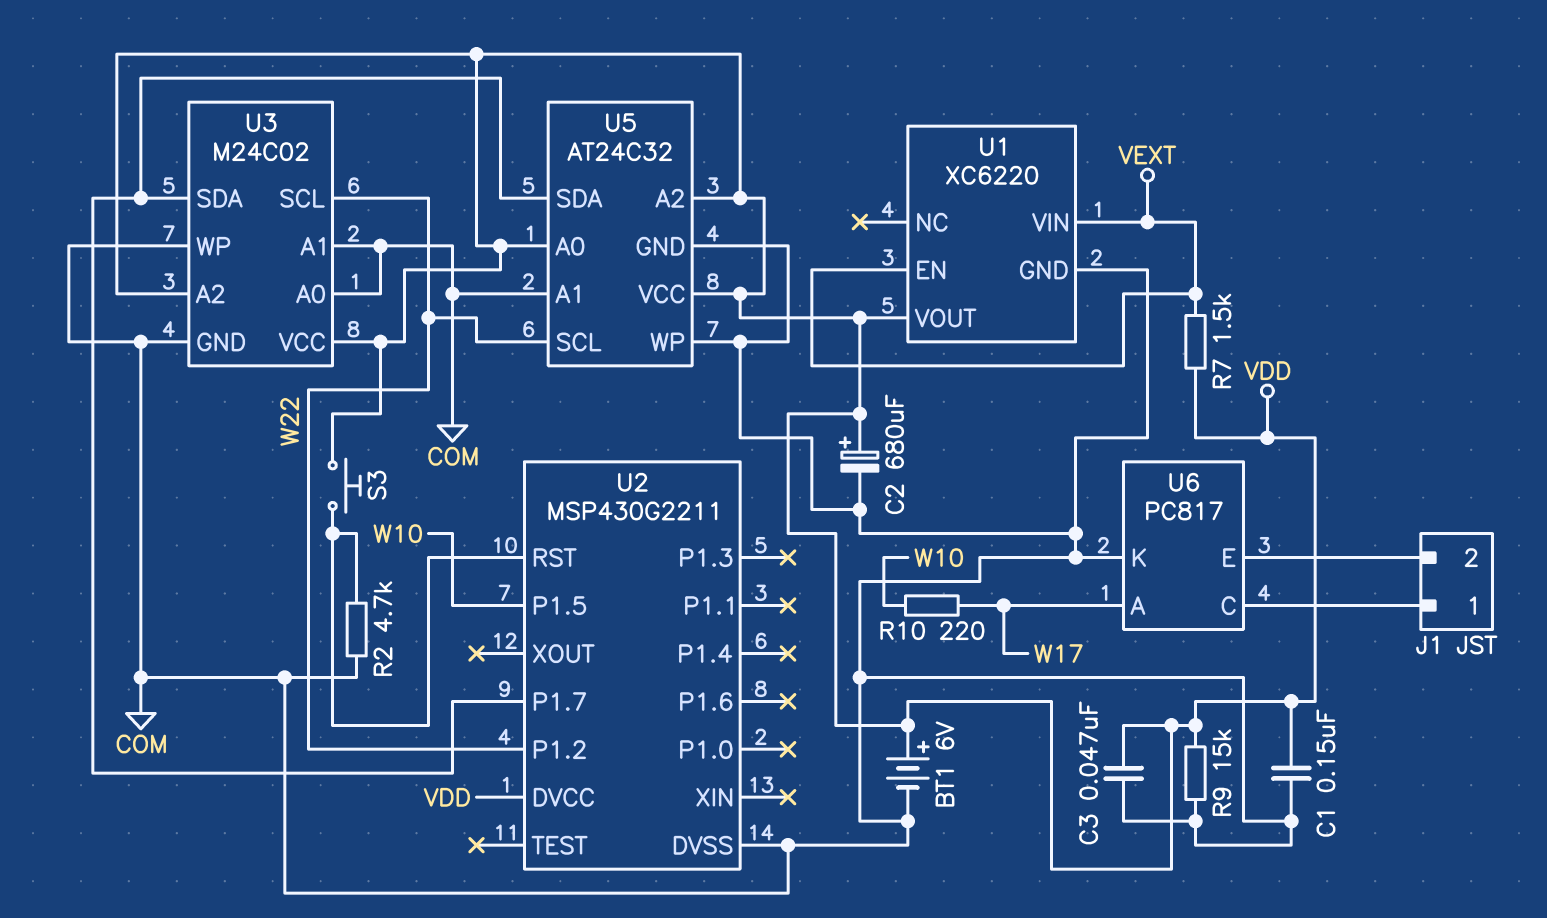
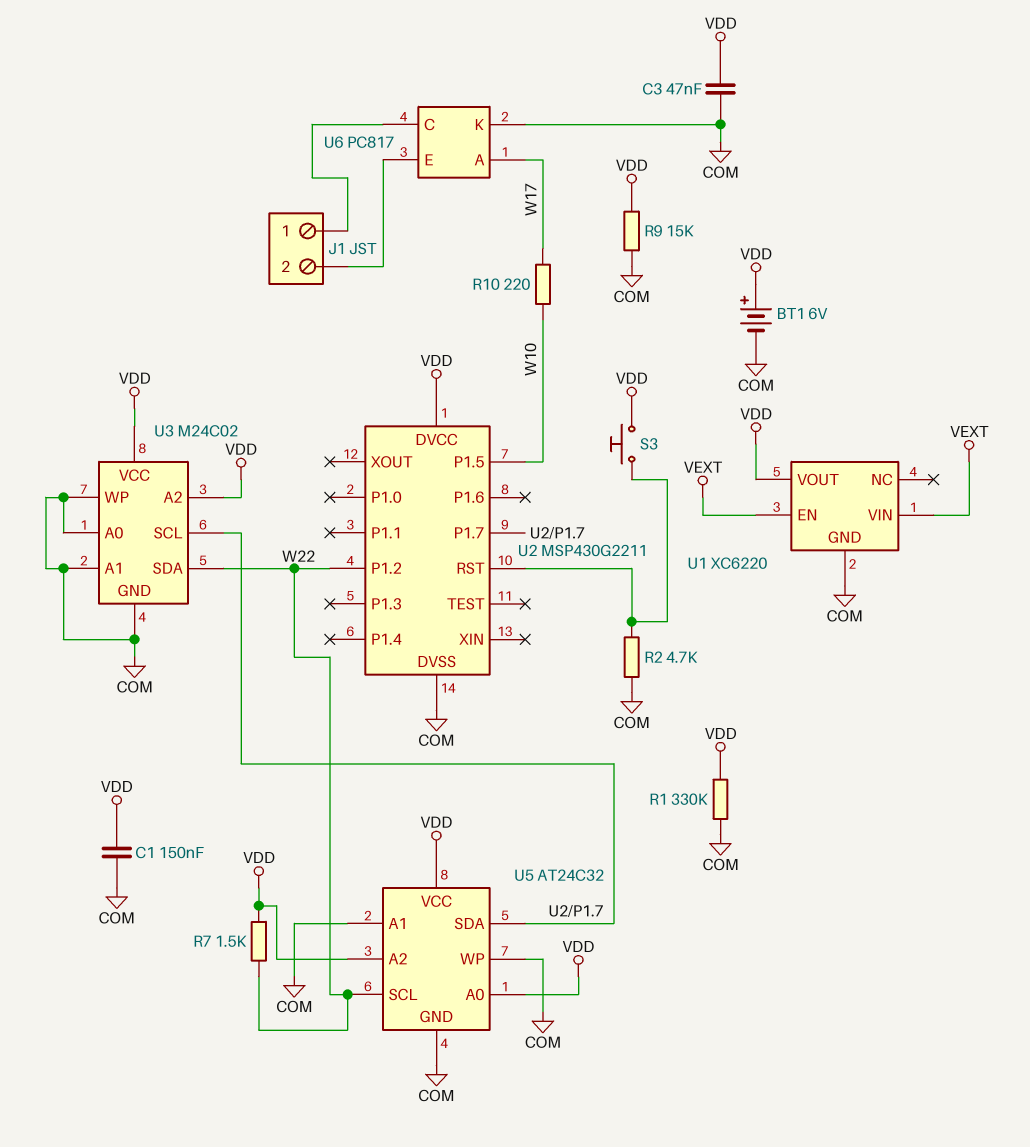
C2: 680uF (plus VDD, minus COM) -> none
R1: none -> 330k (COM, VDD)
R7: 1.5k (VDD, VEXT) -> 1.5k (VDD, W22)
U3 pin SCL: W22 -> U2/P1.7
U3 pin SDA: U2/P1.7 -> W22

